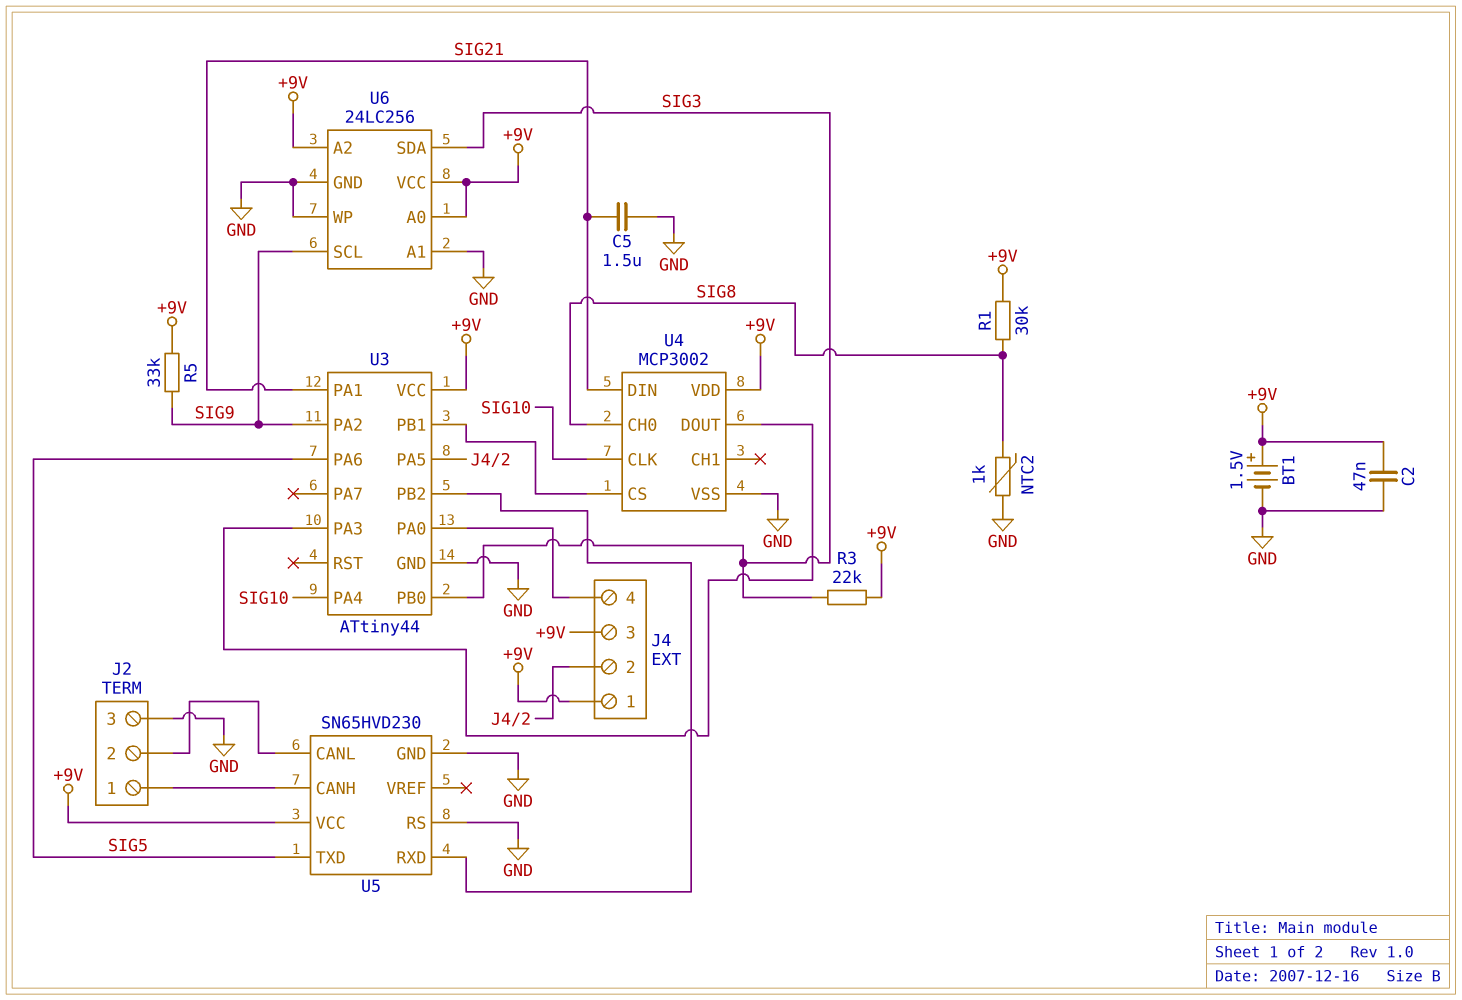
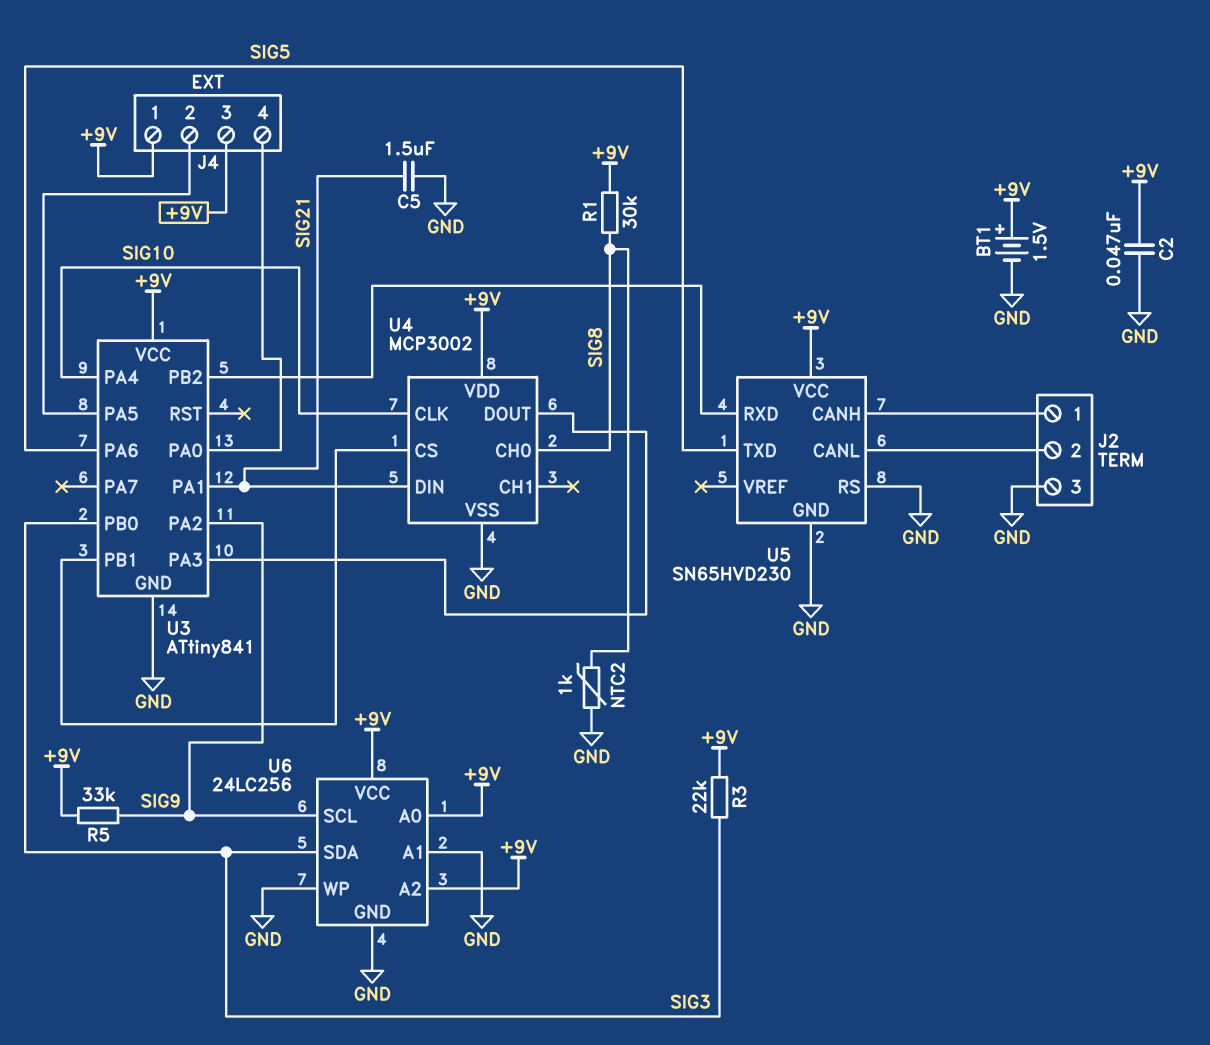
U3: ATtiny44 -> ATtiny841

